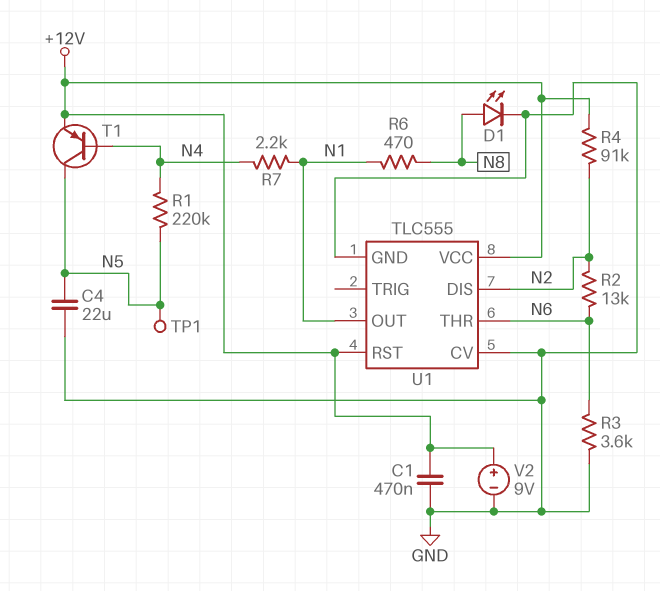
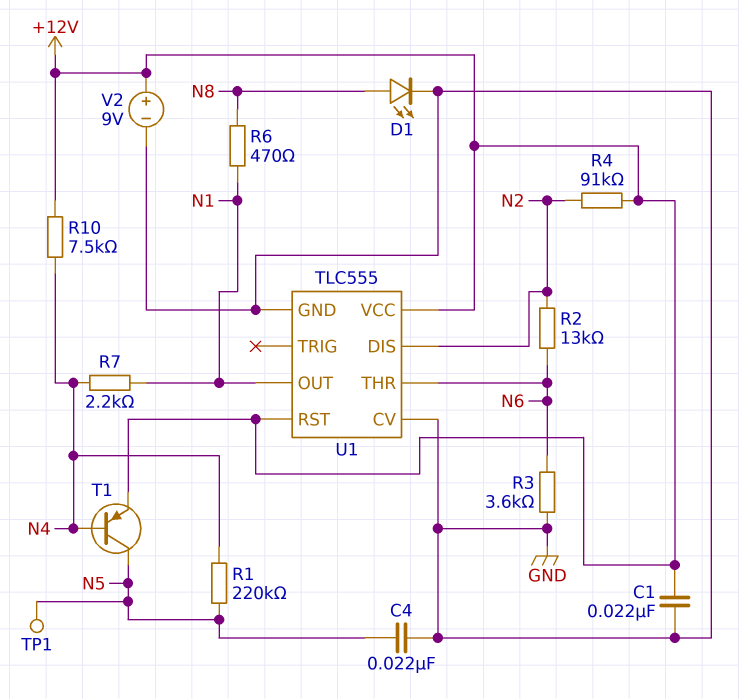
C1: 470nF (+12V, GND) -> 22nF (+12V, GND)
C4: 22uF (GND, N5) -> 22nF (GND, N5)
R10: none -> 7.5k (+12V, N4)

